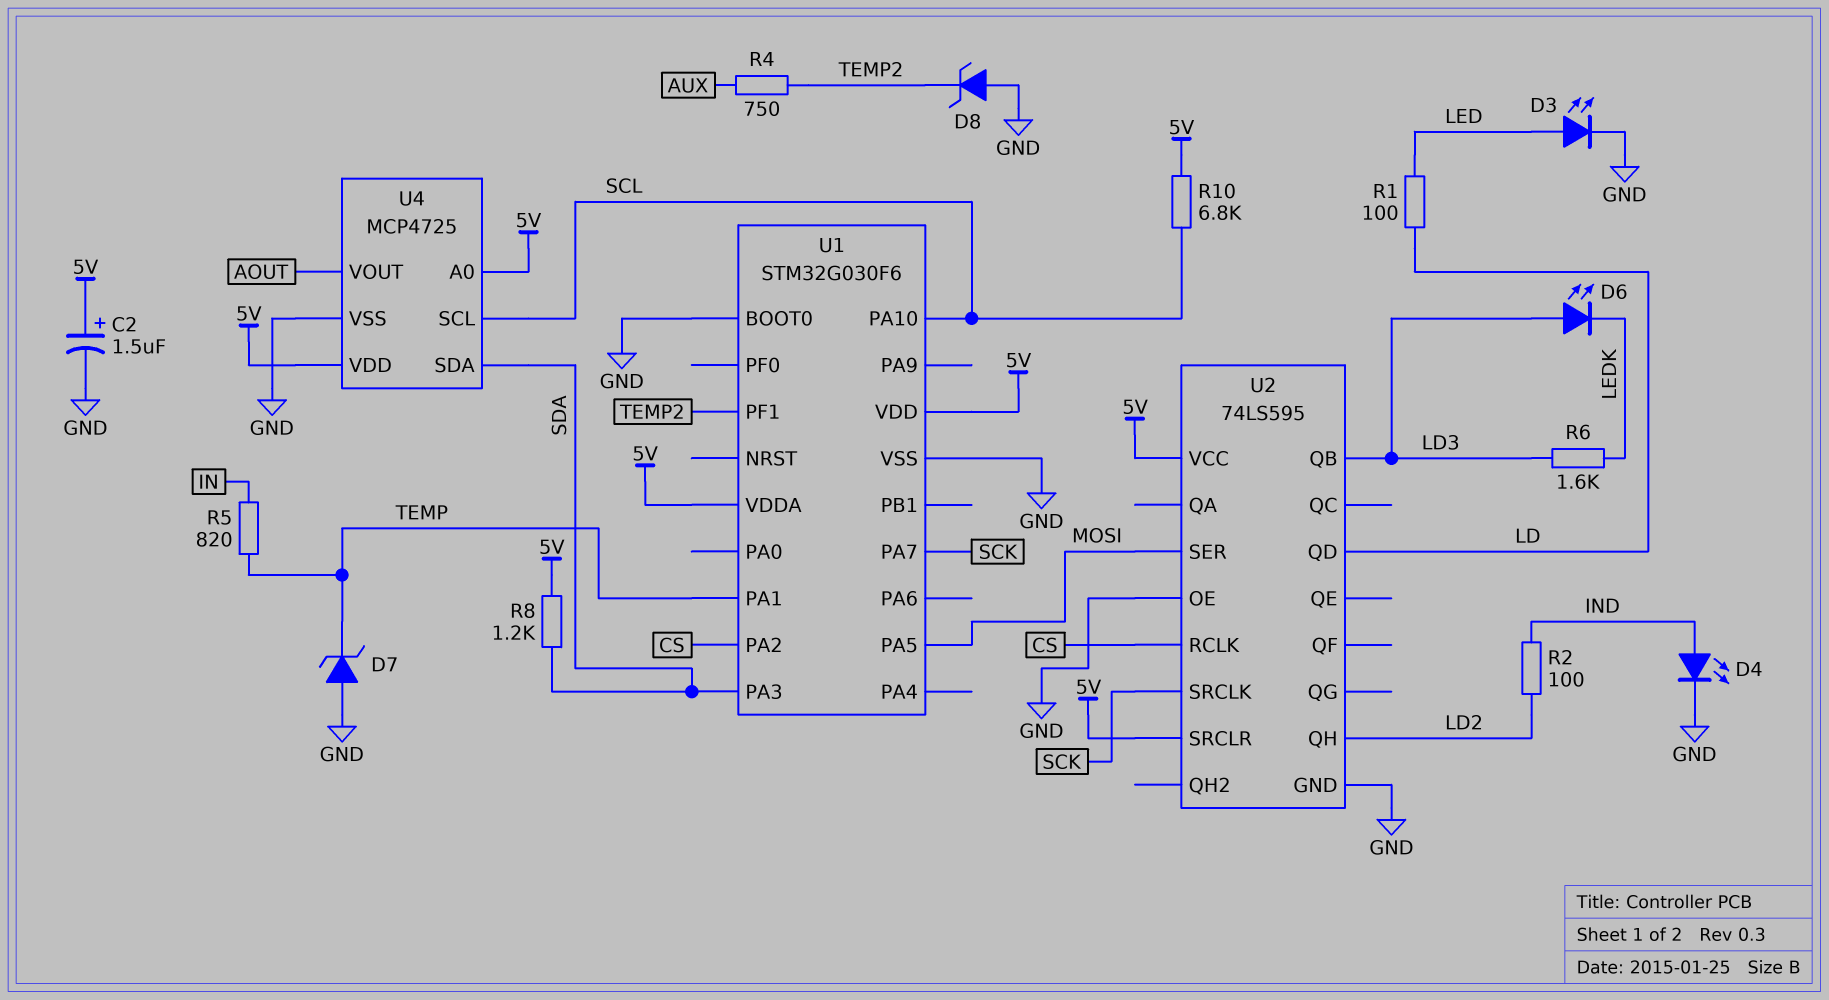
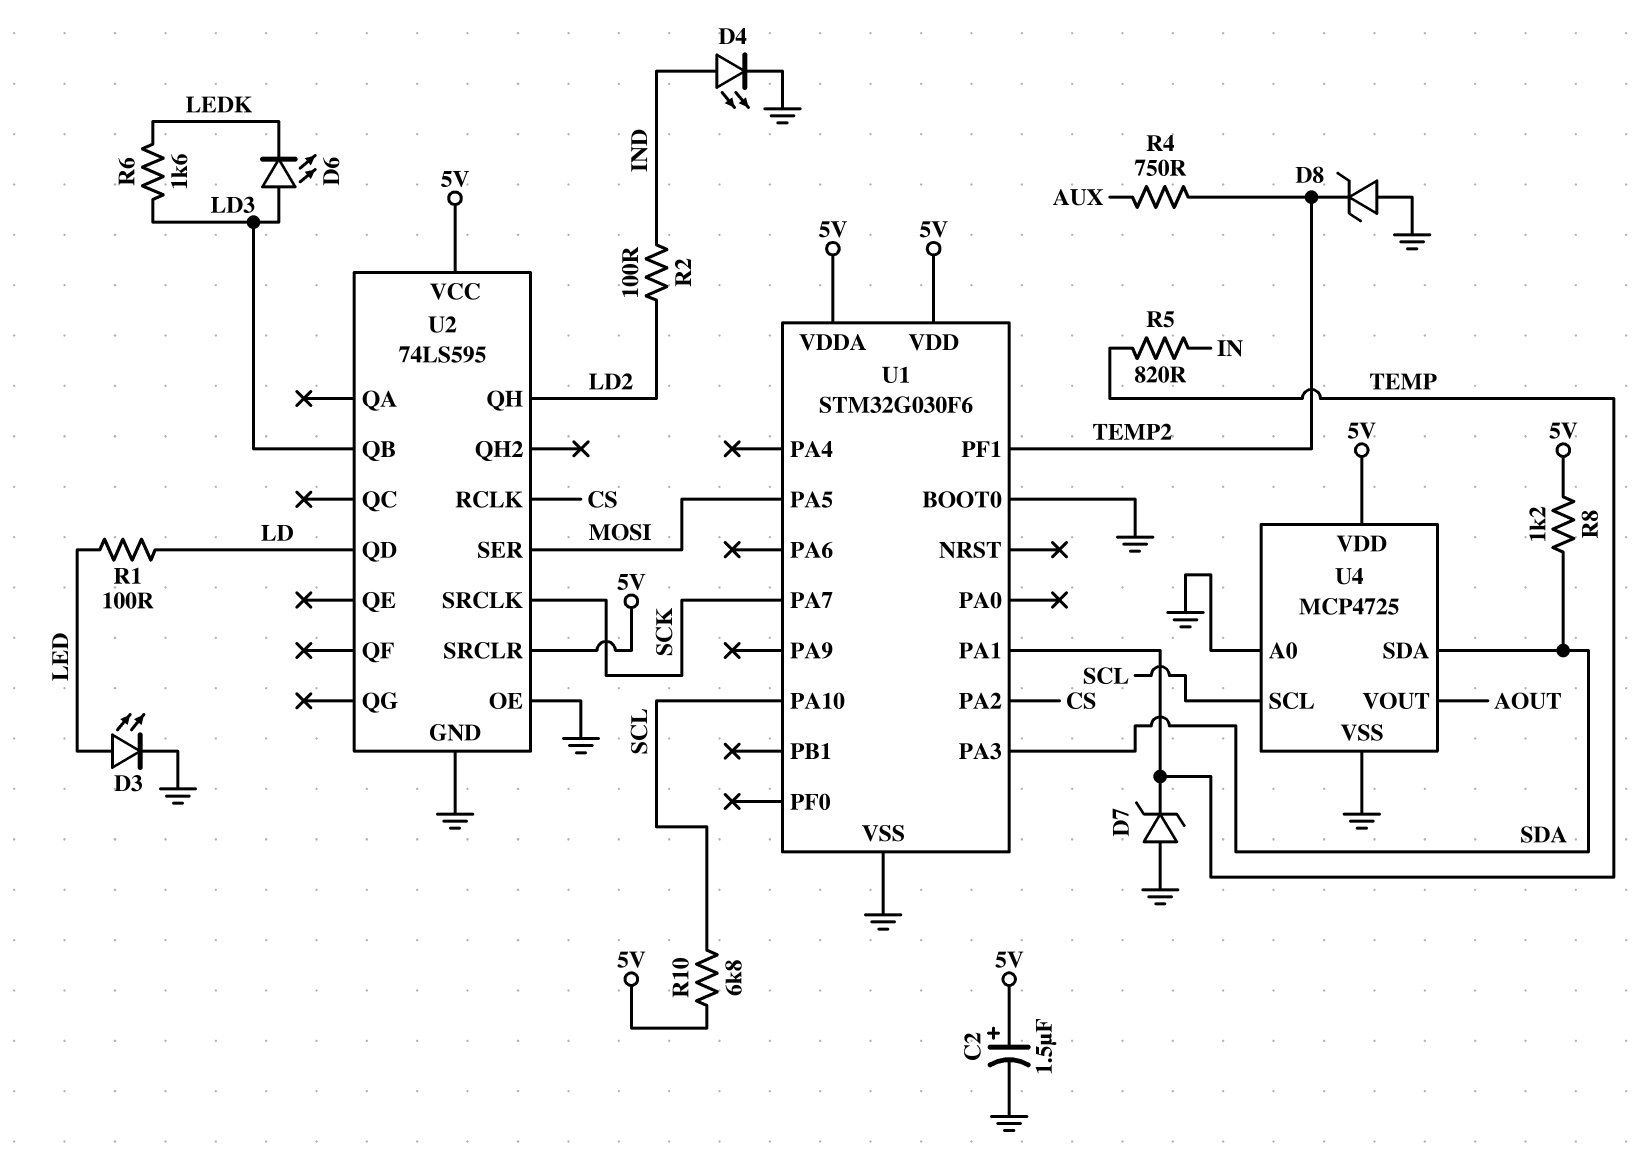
U4 pin A0: 5V -> GND

